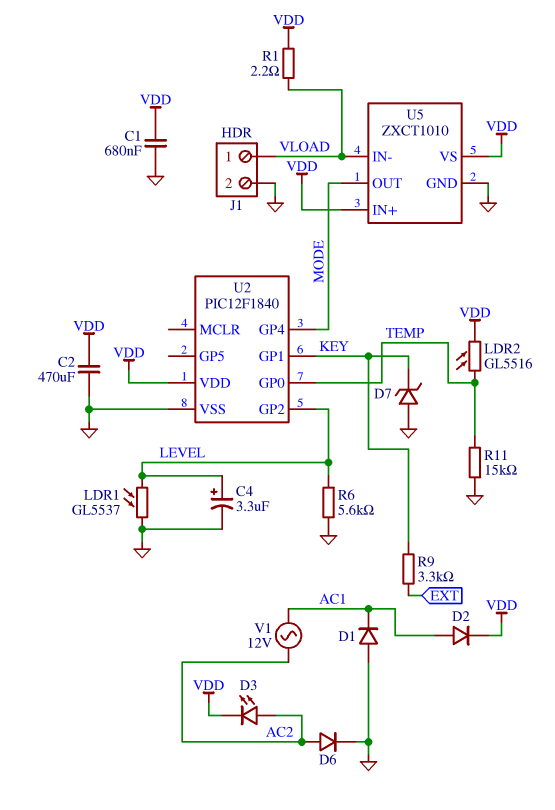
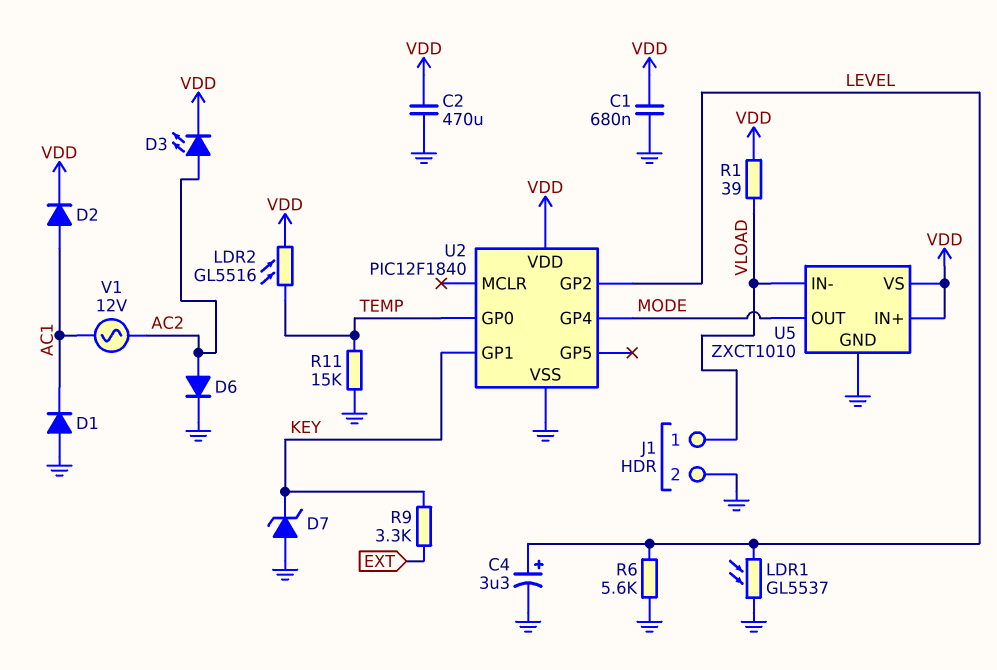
R1: 2.2 (VDD, VLOAD) -> 39 (VDD, VLOAD)

